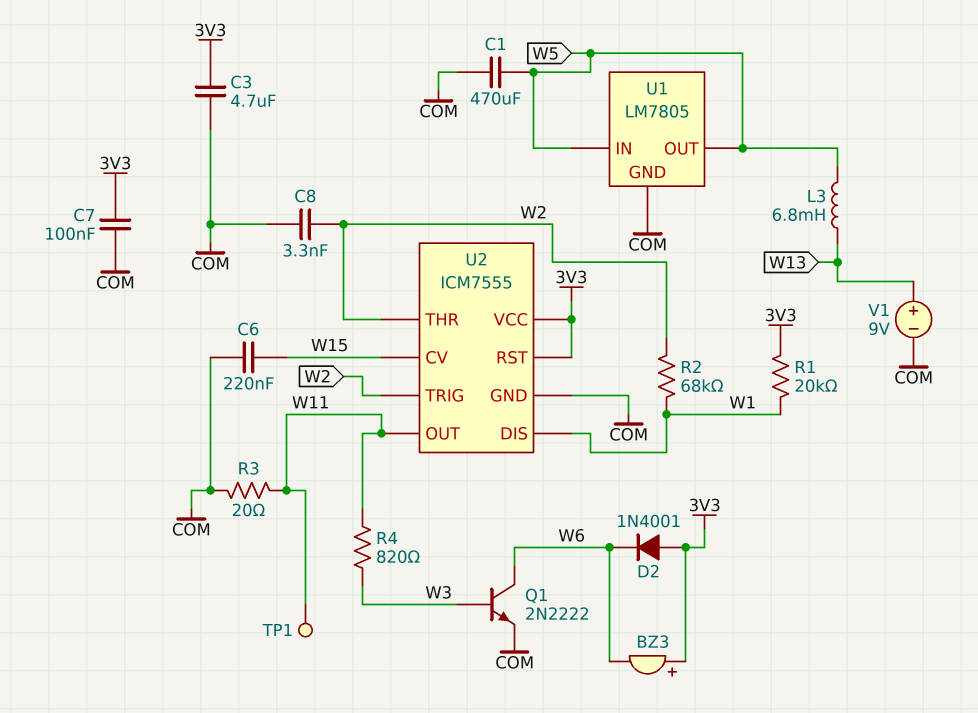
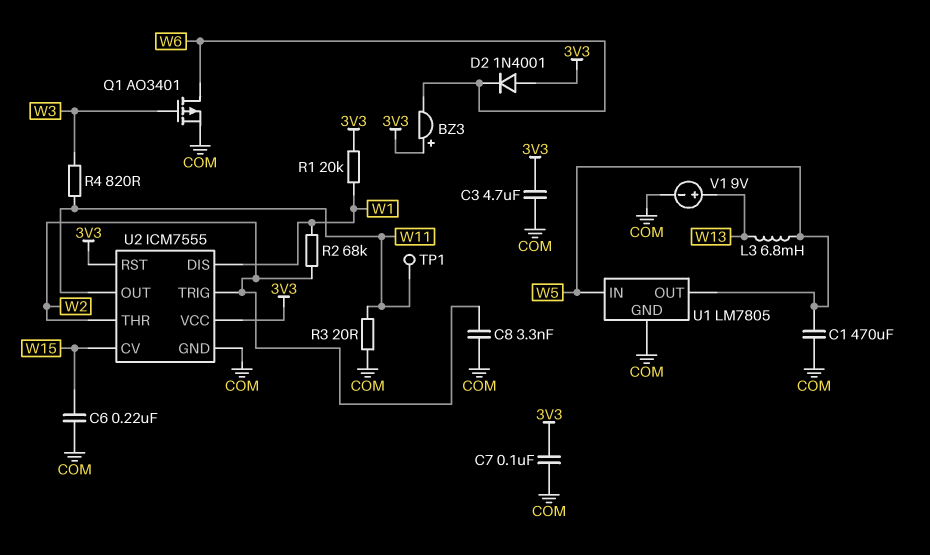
Q1: NPN 2N2222 (B W3, C W6, E COM) -> PMOS AO3401 (G W3, D W6, S COM)

